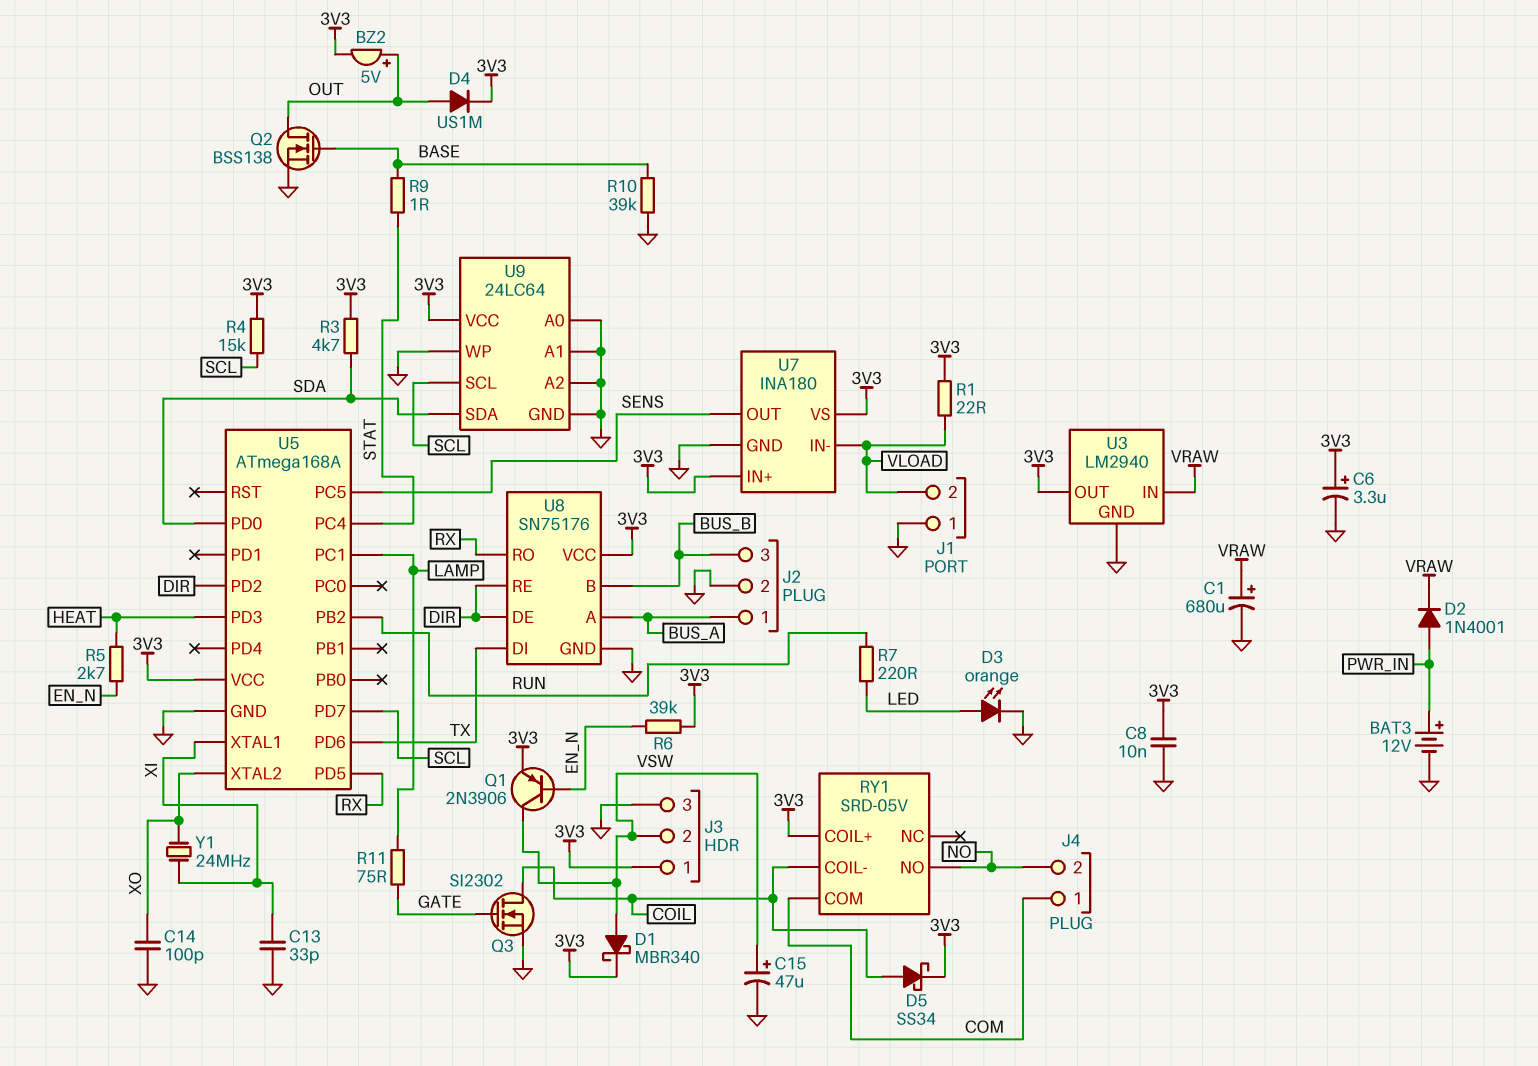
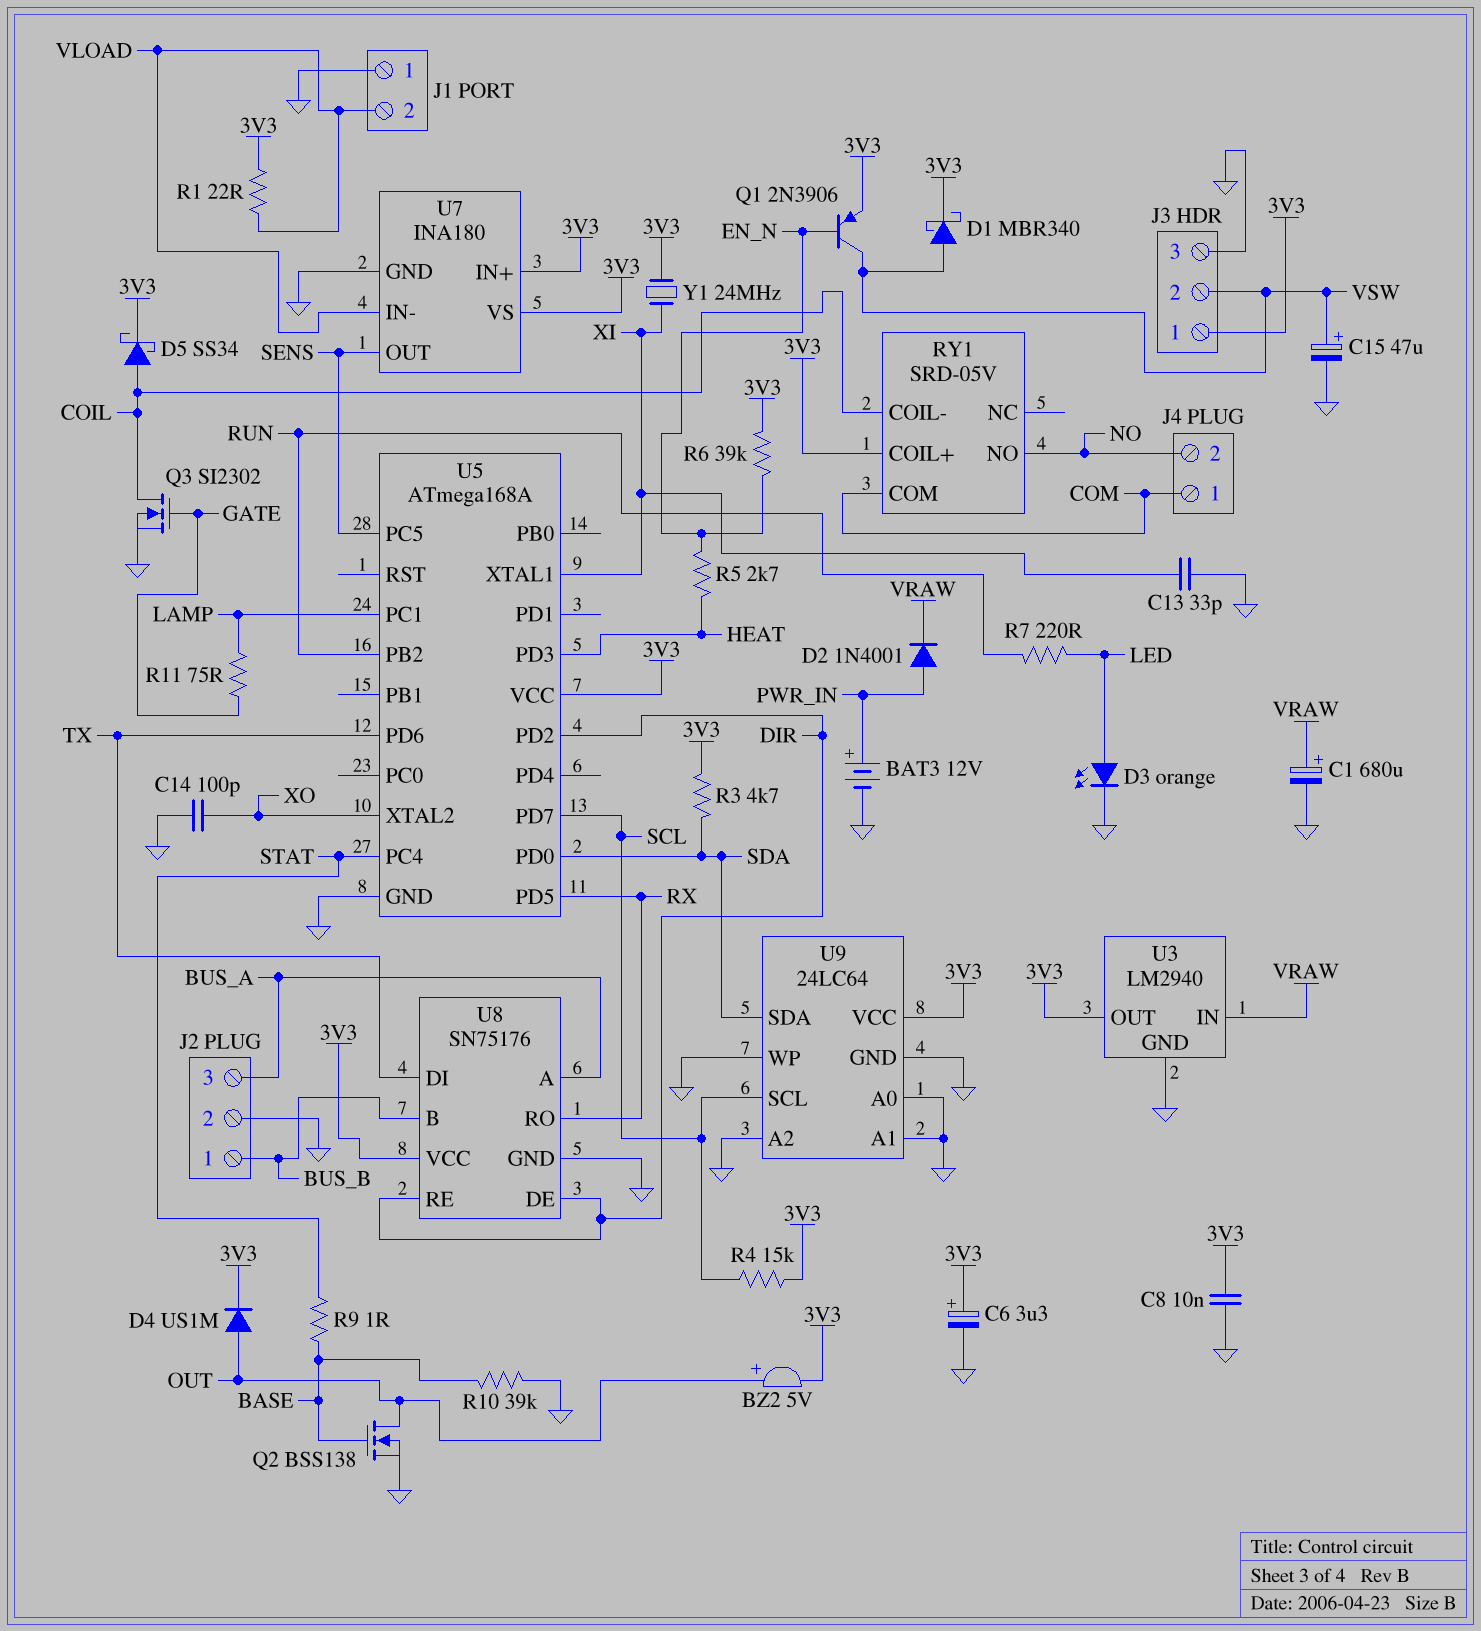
J2 pin 1: BUS_A -> BUS_B
J2 pin 3: BUS_B -> BUS_A
Y1: 24MHz (XI, XO) -> 24MHz (3V3, XI)

